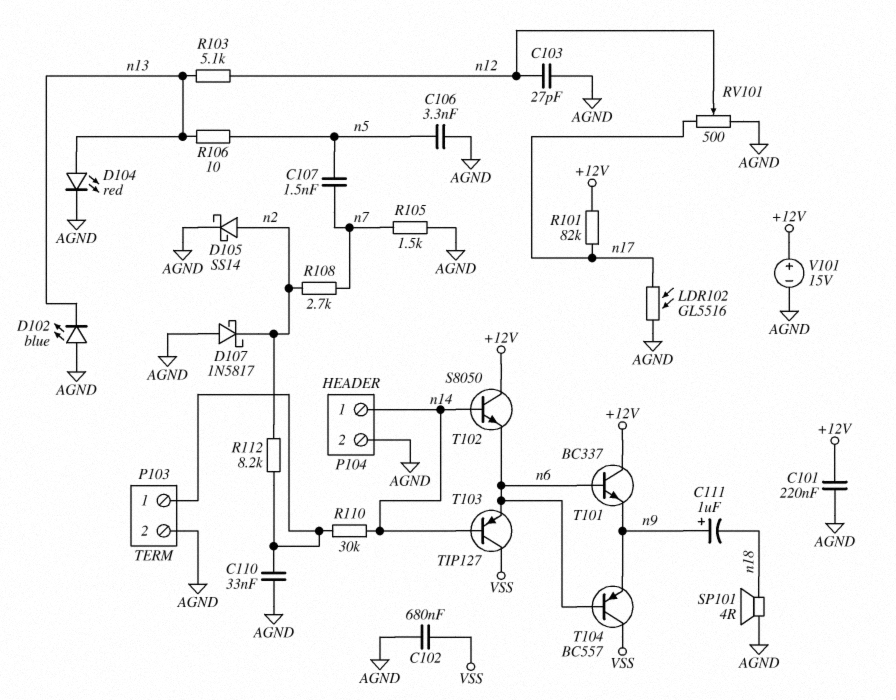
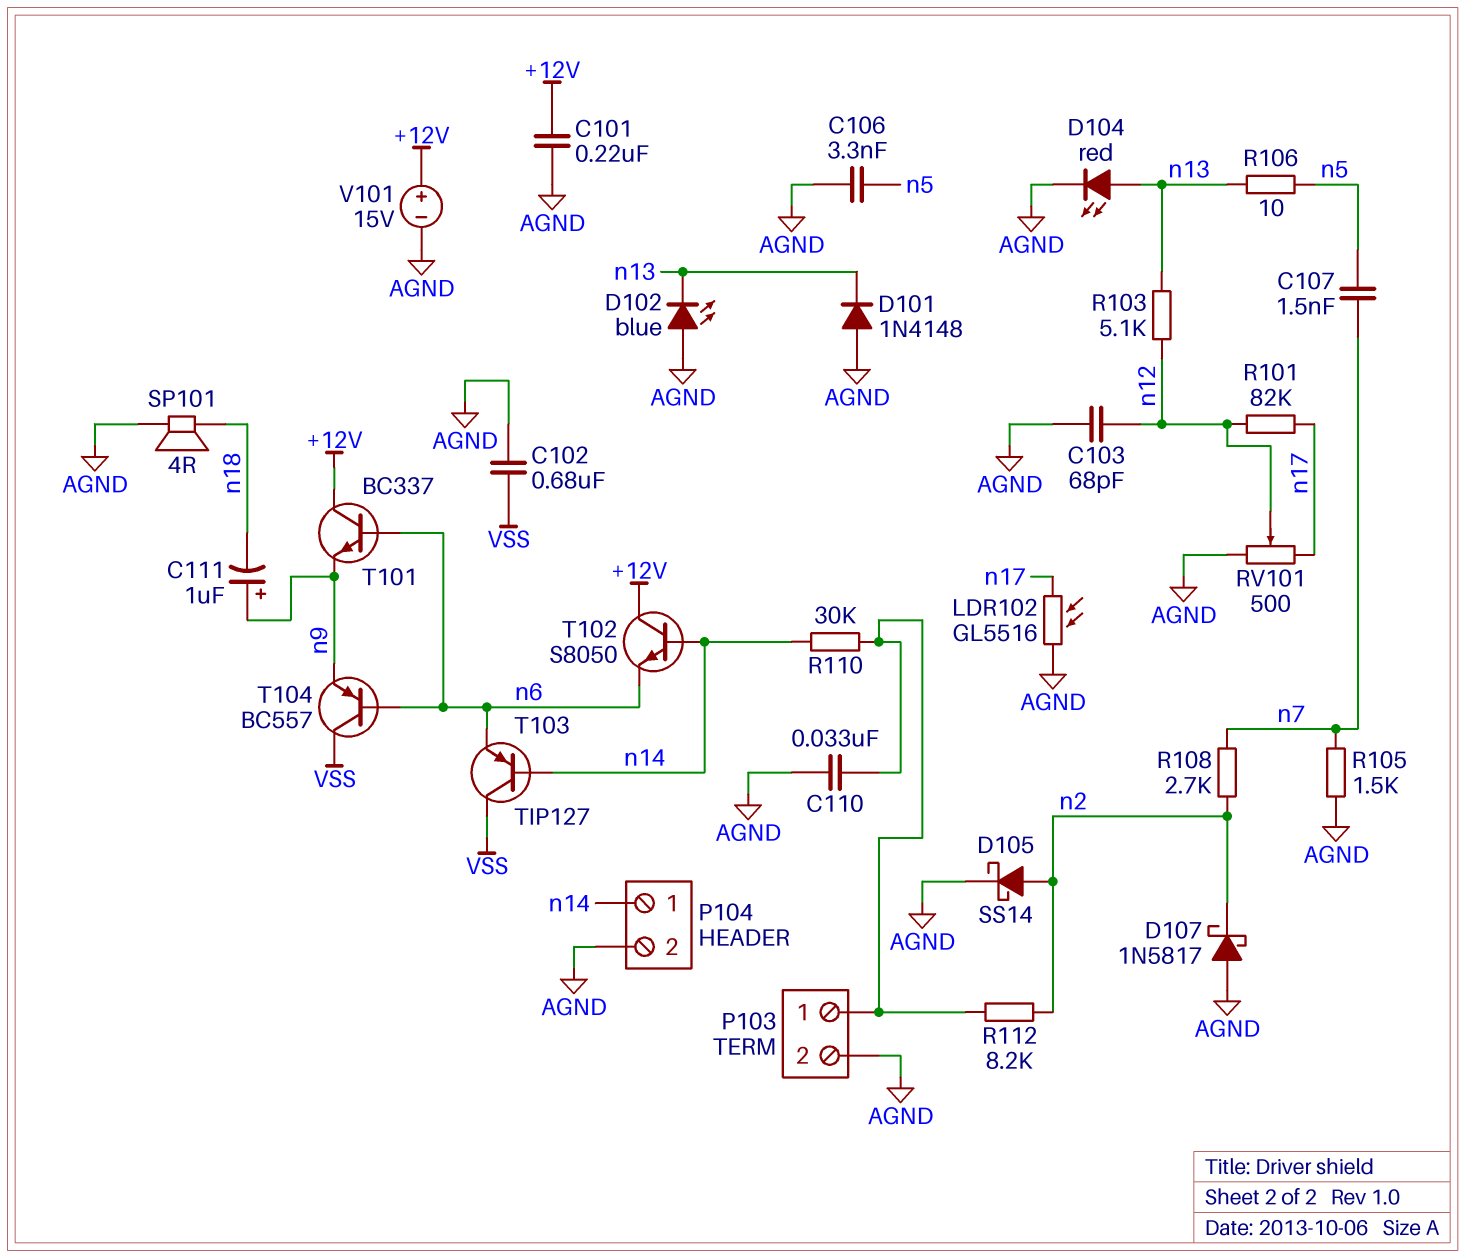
C103: 27pF (AGND, n12) -> 68pF (AGND, n12)
D101: none -> diode 1N4148 (A AGND, K n13)
R101: 82k (+12V, n17) -> 82k (n12, n17)

